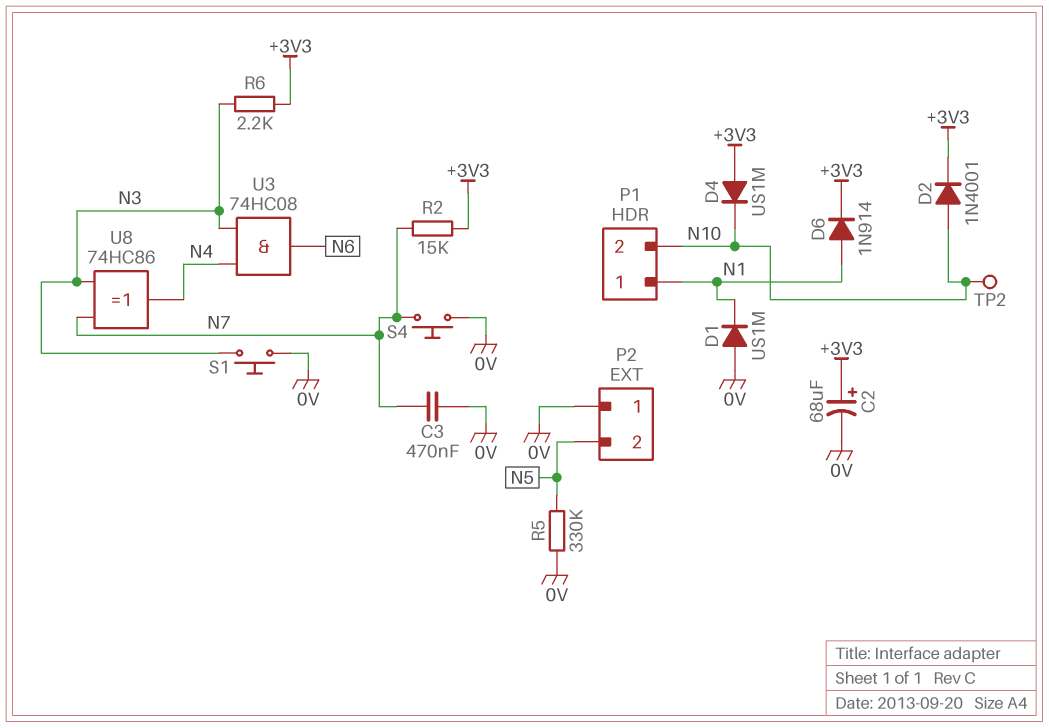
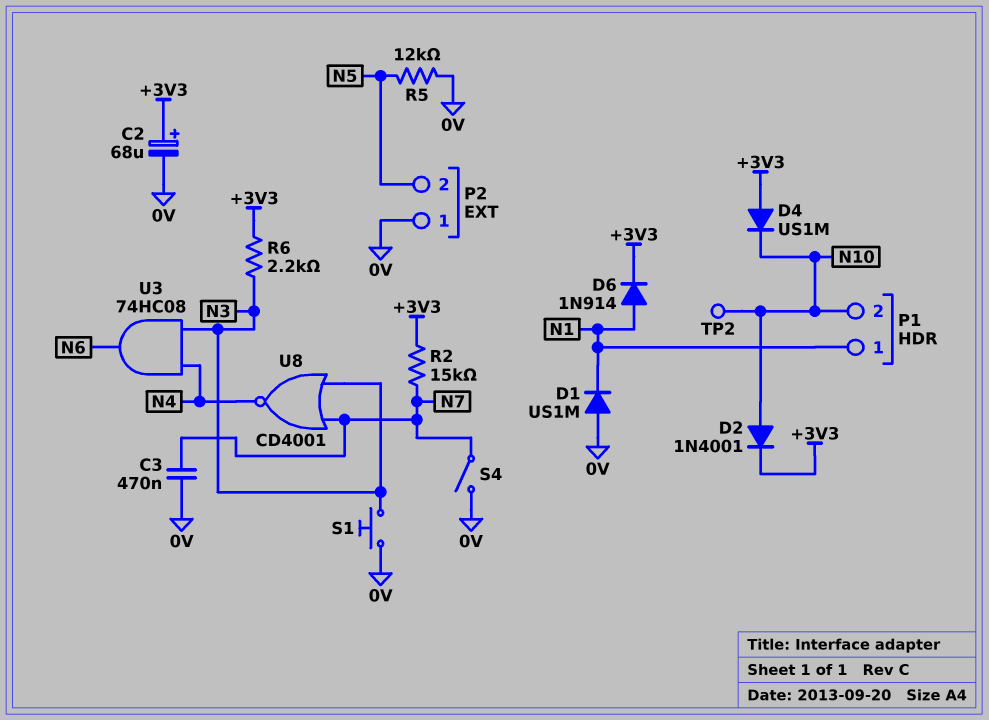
R5: 330k (0V, N5) -> 12k (0V, N5)
S4: button (0V, N7) -> switch (0V, N7)
U8: XOR 74HC86 (in N3, in N7, out N4) -> NOR CD4001 (in N3, in N7, out N4)

